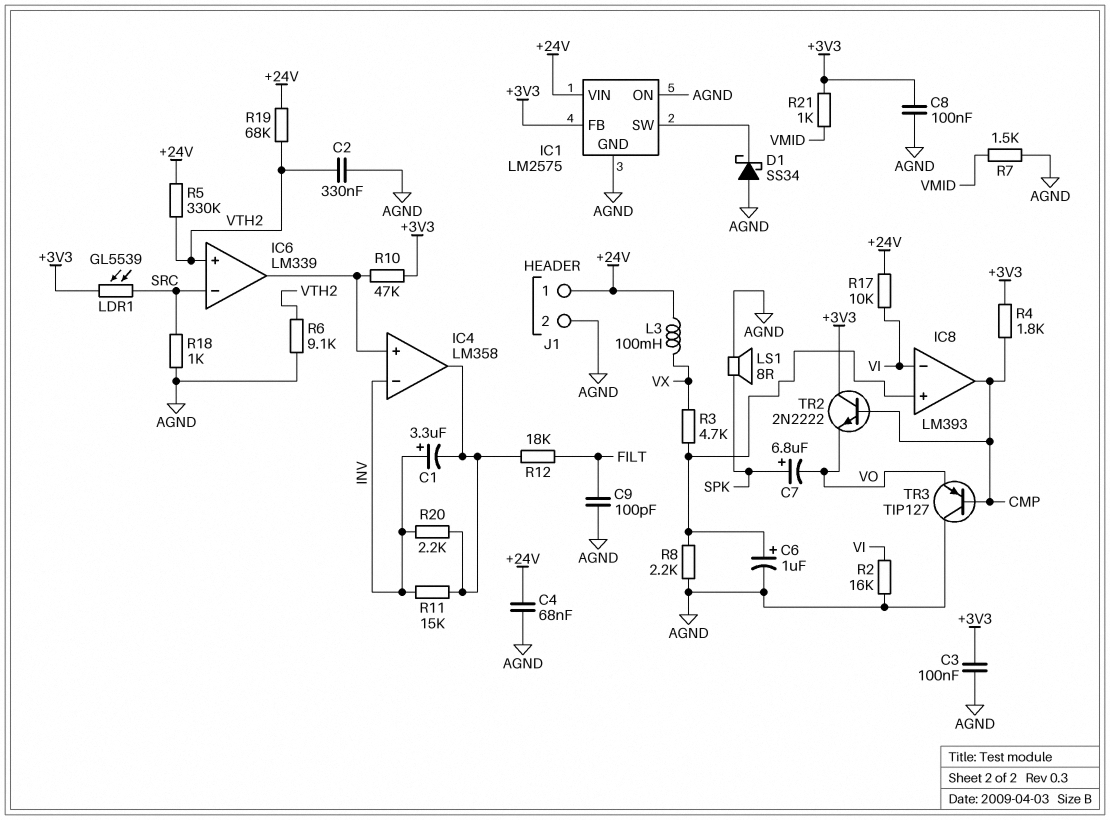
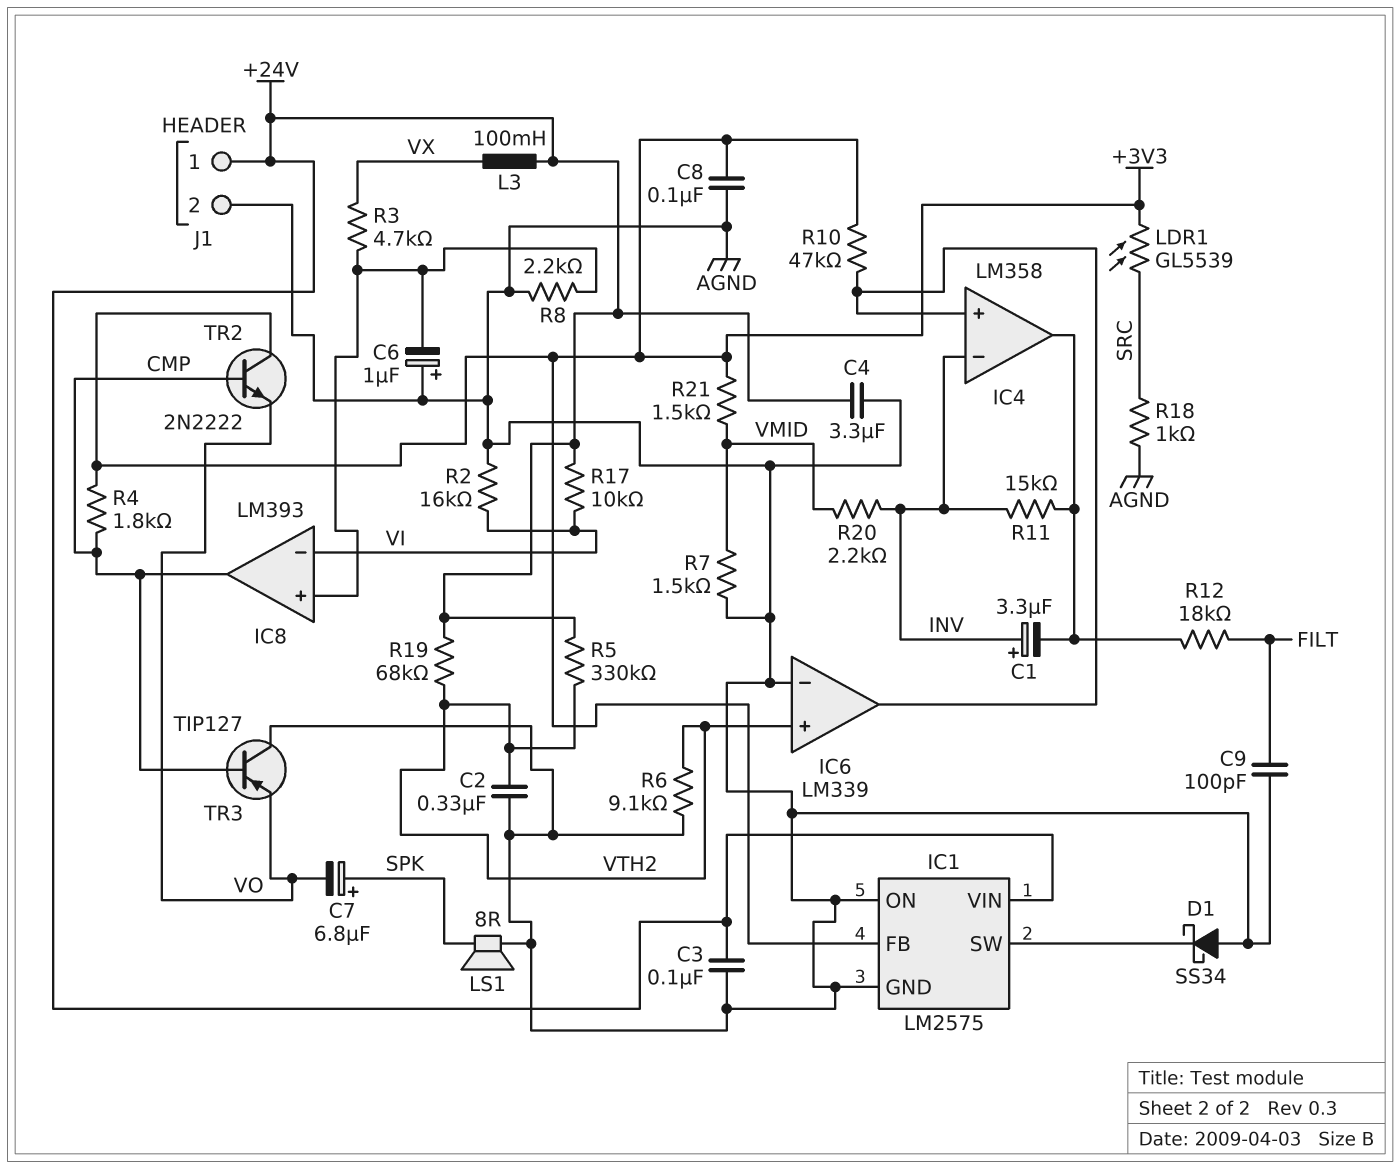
C3: 100nF (+3V3, AGND) -> 100nF (+24V, AGND)
C4: 68nF (+24V, AGND) -> 3.3uF (+24V, AGND)
C6: 1uF (plus IC8/in+, minus AGND) -> 1uF (plus AGND, minus IC8/in+)
IC6 pin in-: SRC -> AGND
R20: 2.2k (IC4/out, INV) -> 2.2k (INV, VMID)
R21: 1k (+3V3, VMID) -> 1.5k (+3V3, VMID)

